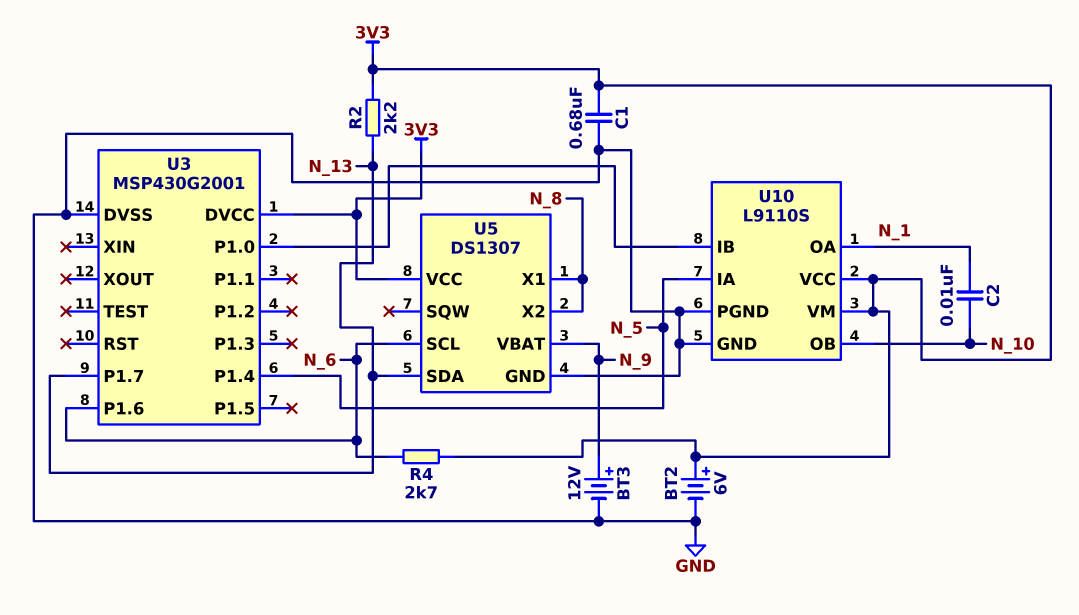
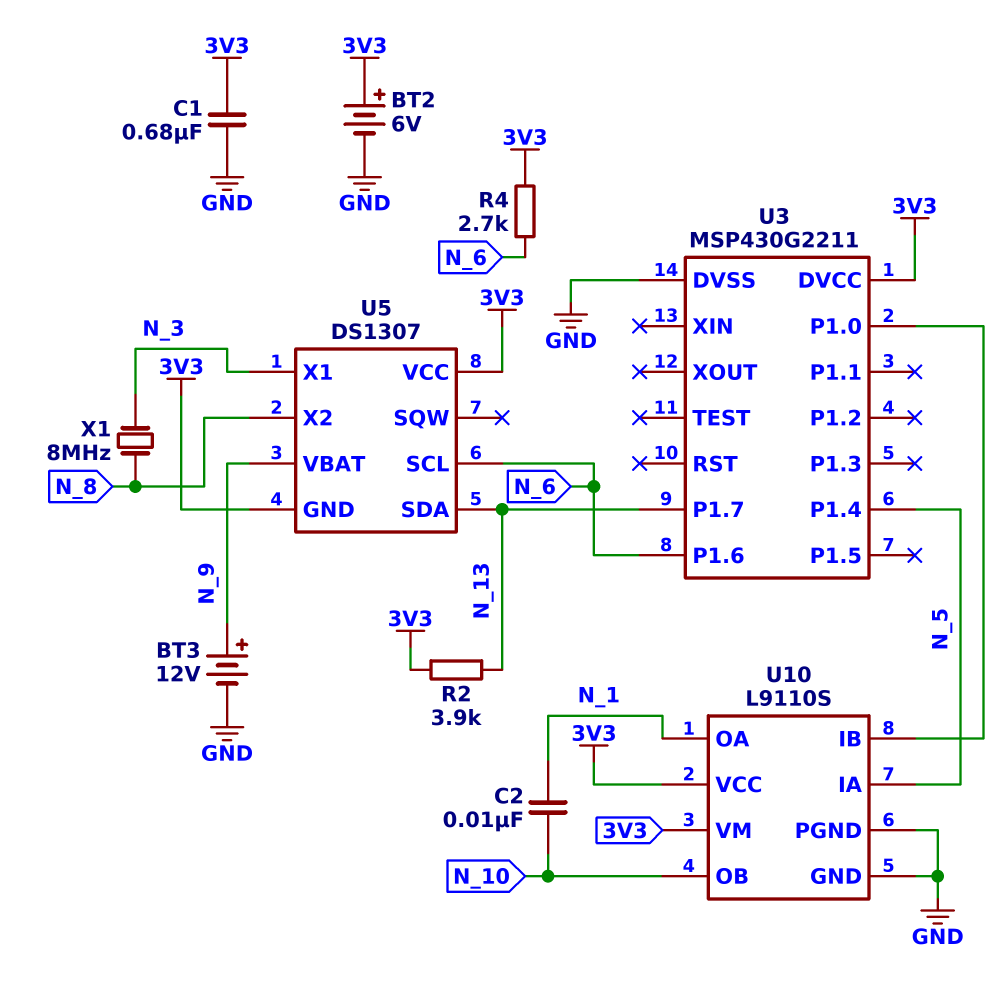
R2: 2.2k (3V3, N_13) -> 3.9k (3V3, N_13)
U3: MSP430G2001 -> MSP430G2211
U5 pin GND: GND -> 3V3
U5 pin X1: N_8 -> N_3
X1: none -> 8MHz (N_3, N_8)

